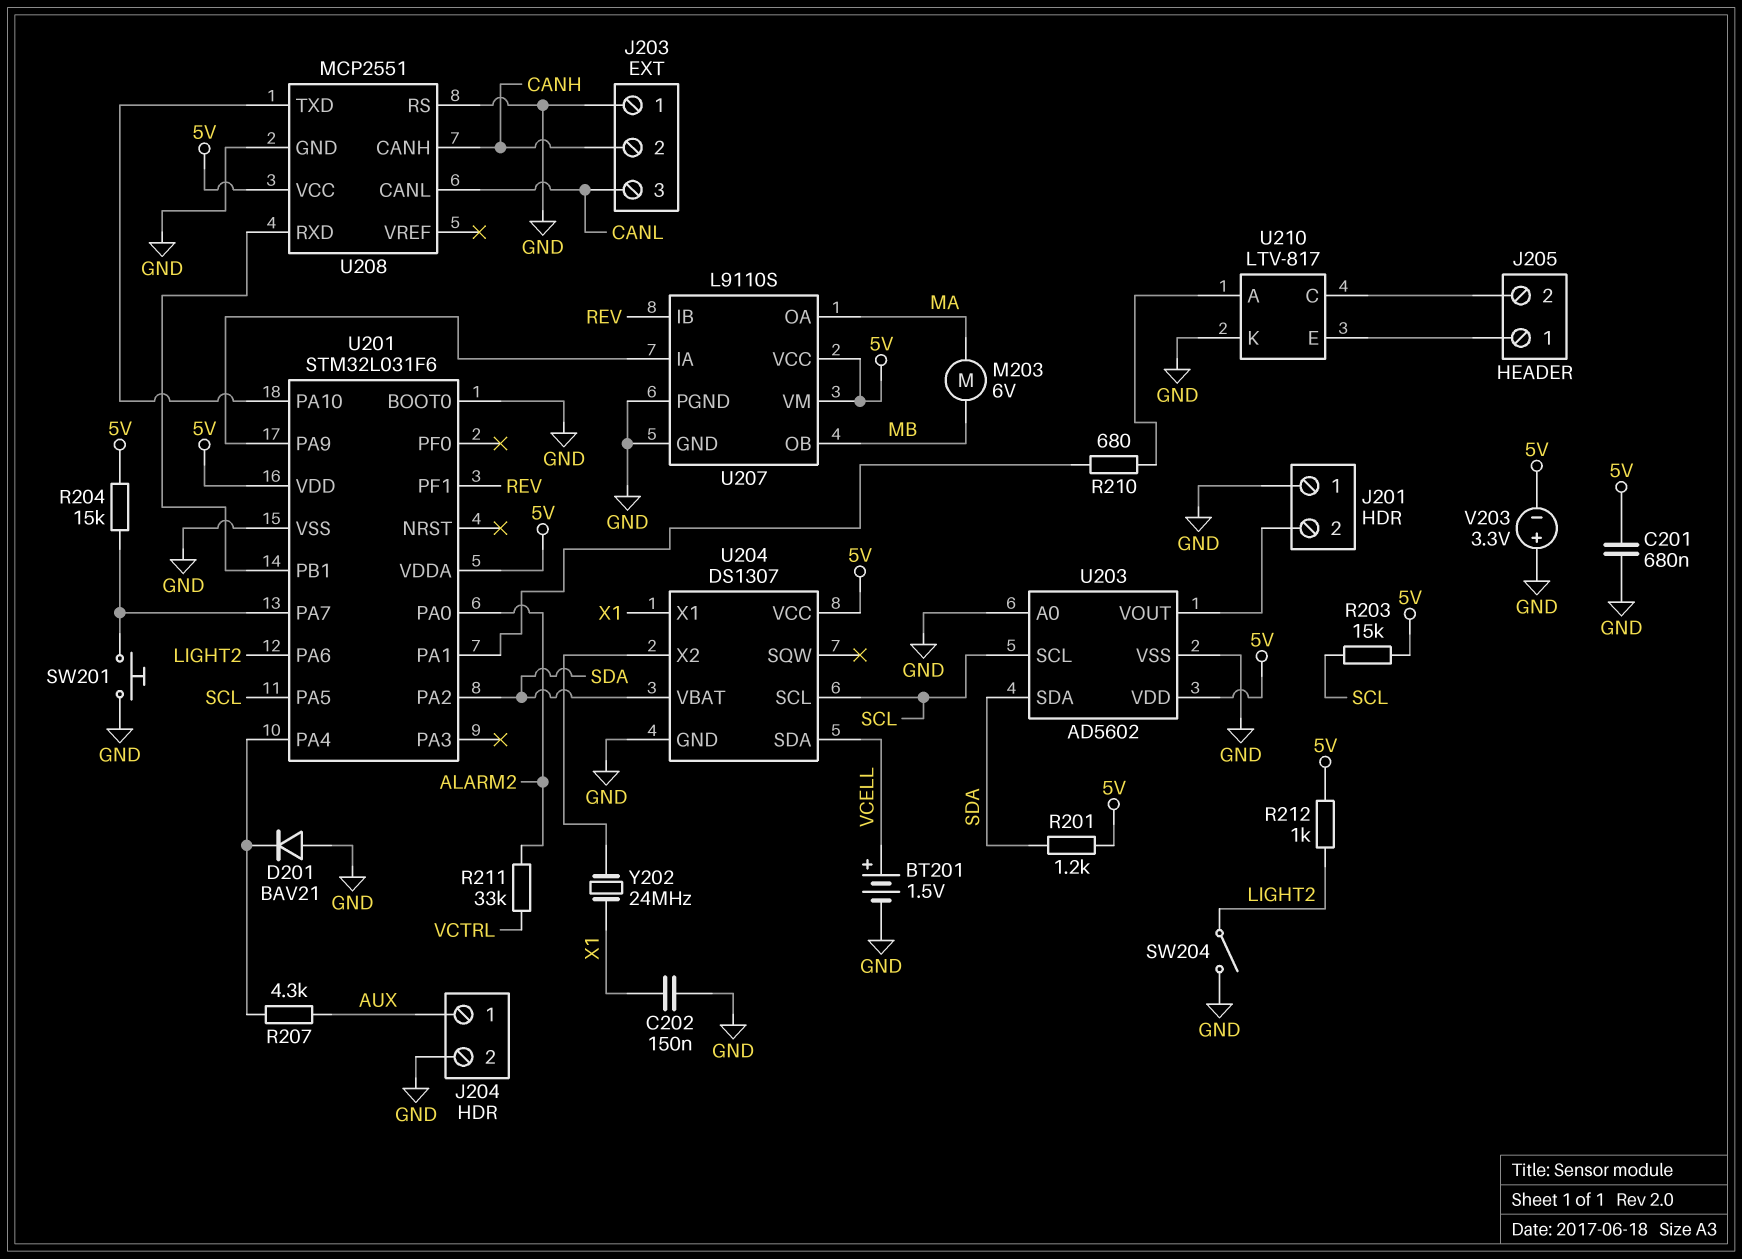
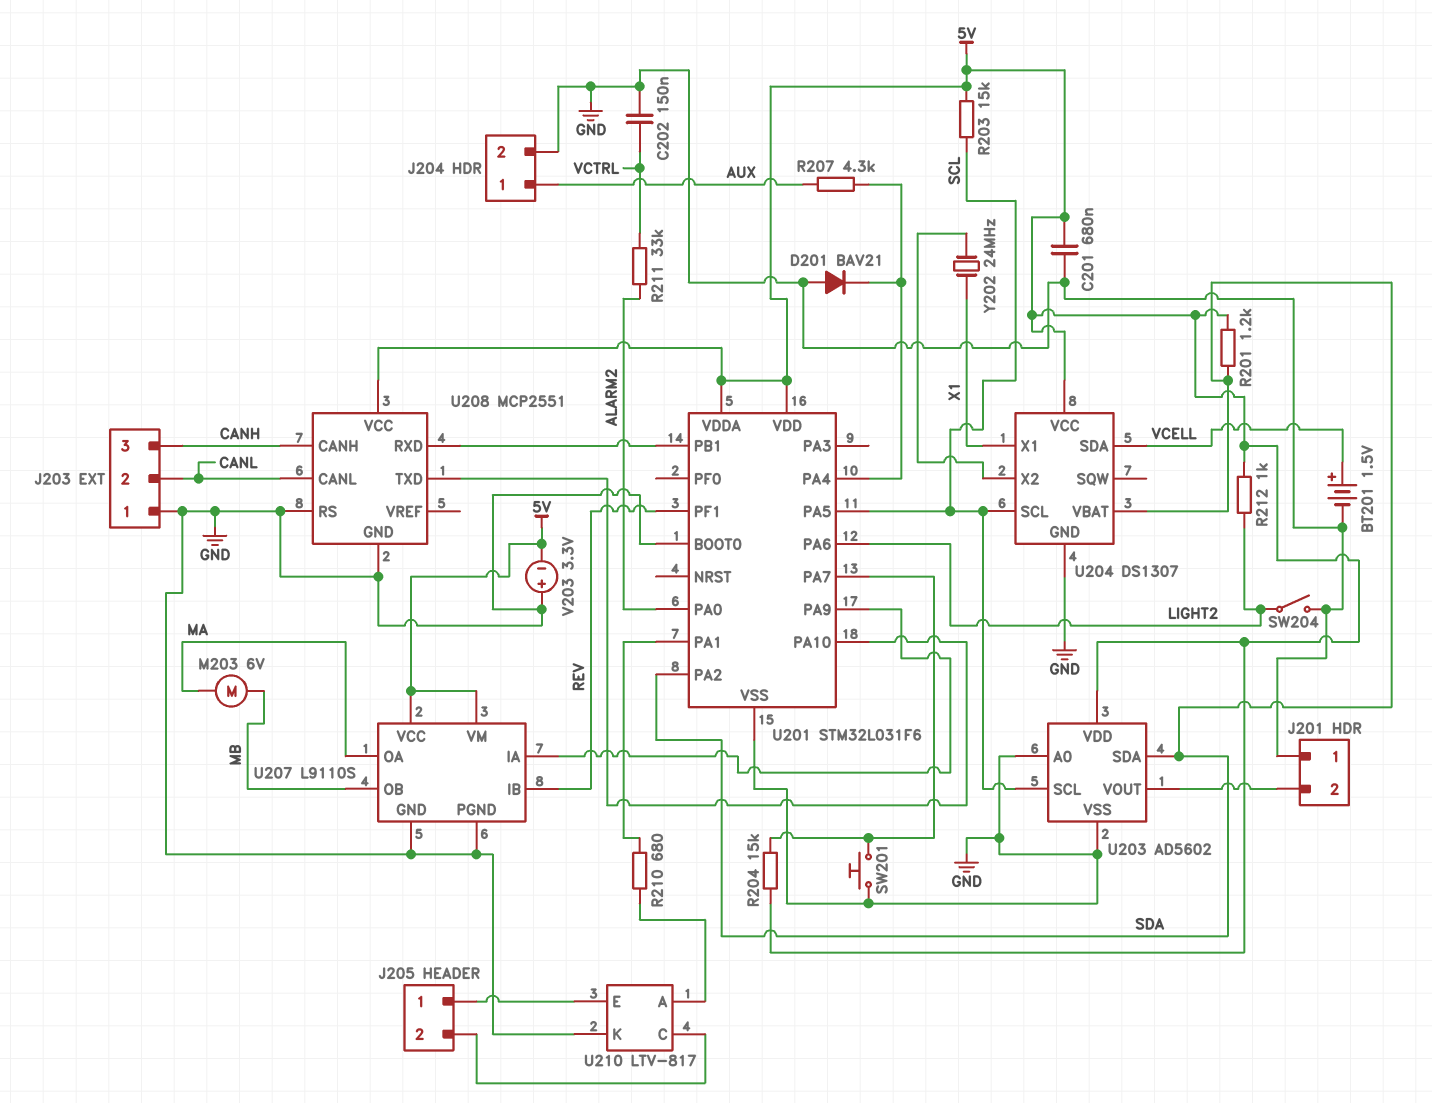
C202: 150nF (GND, X1) -> 150nF (GND, VCTRL)
J203 pin 2: CANH -> CANL
J203 pin 3: CANL -> CANH

